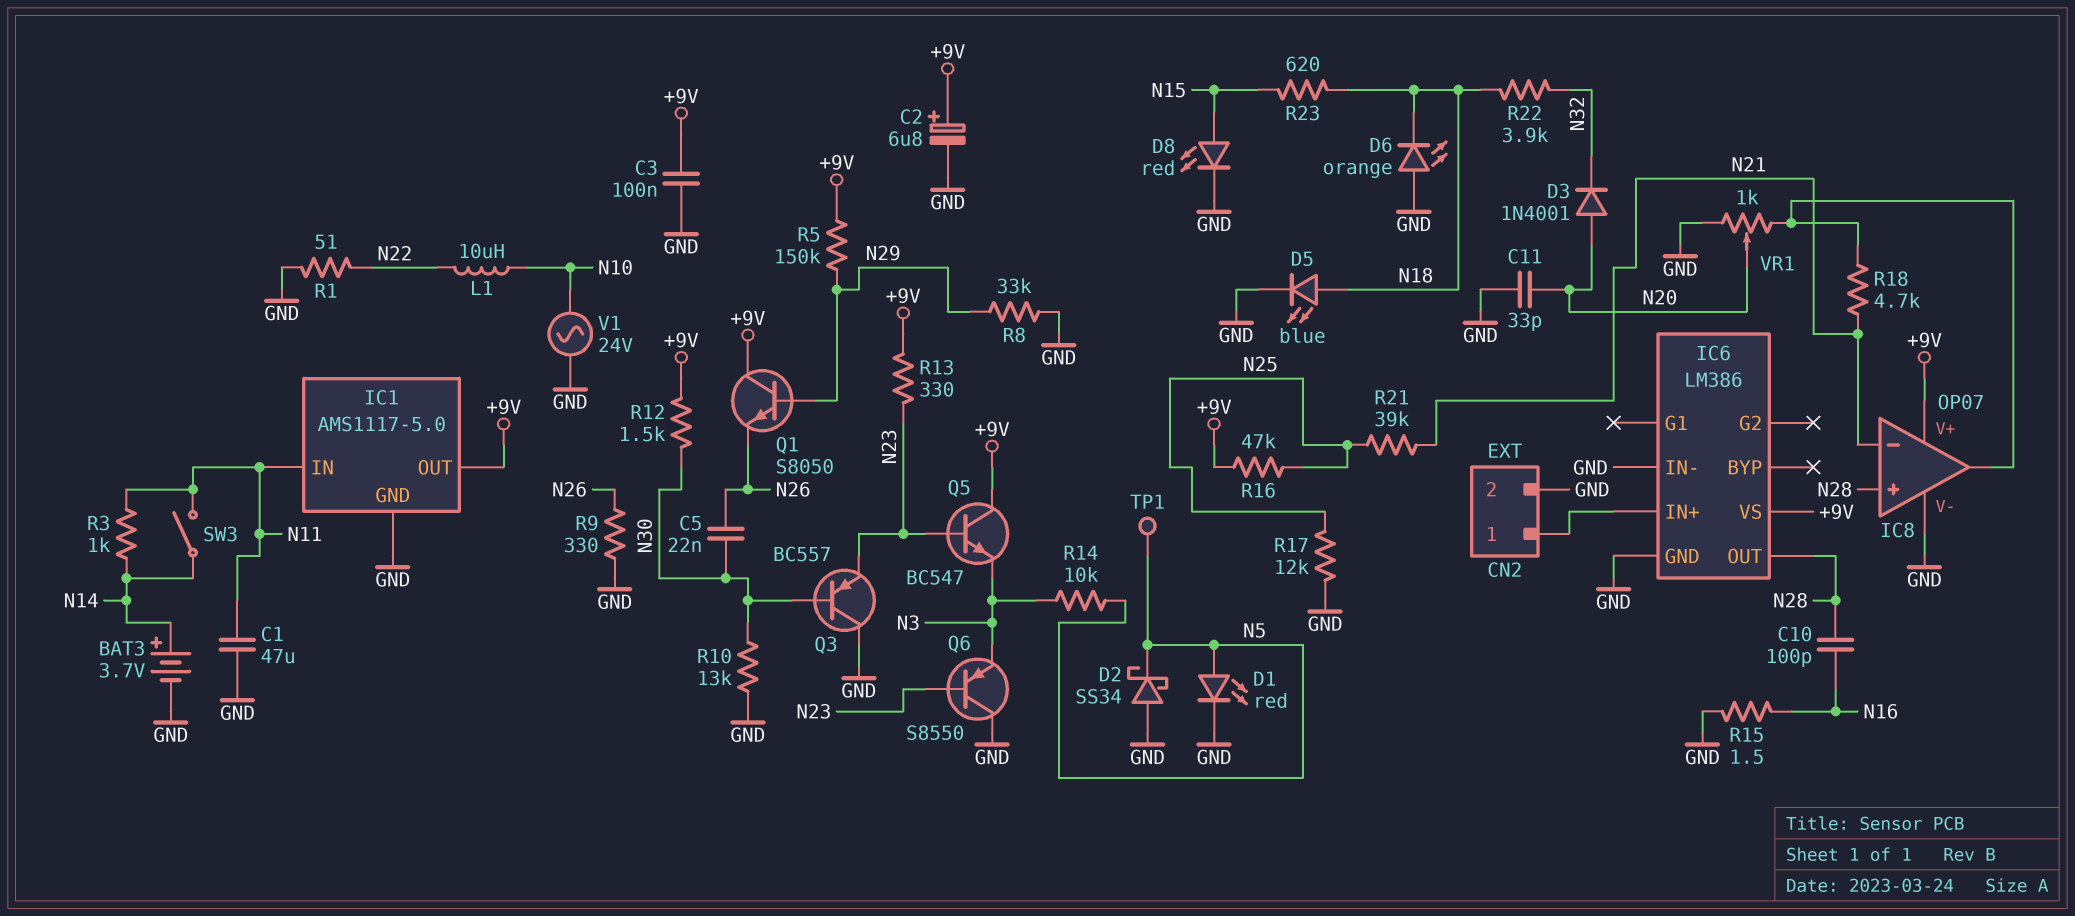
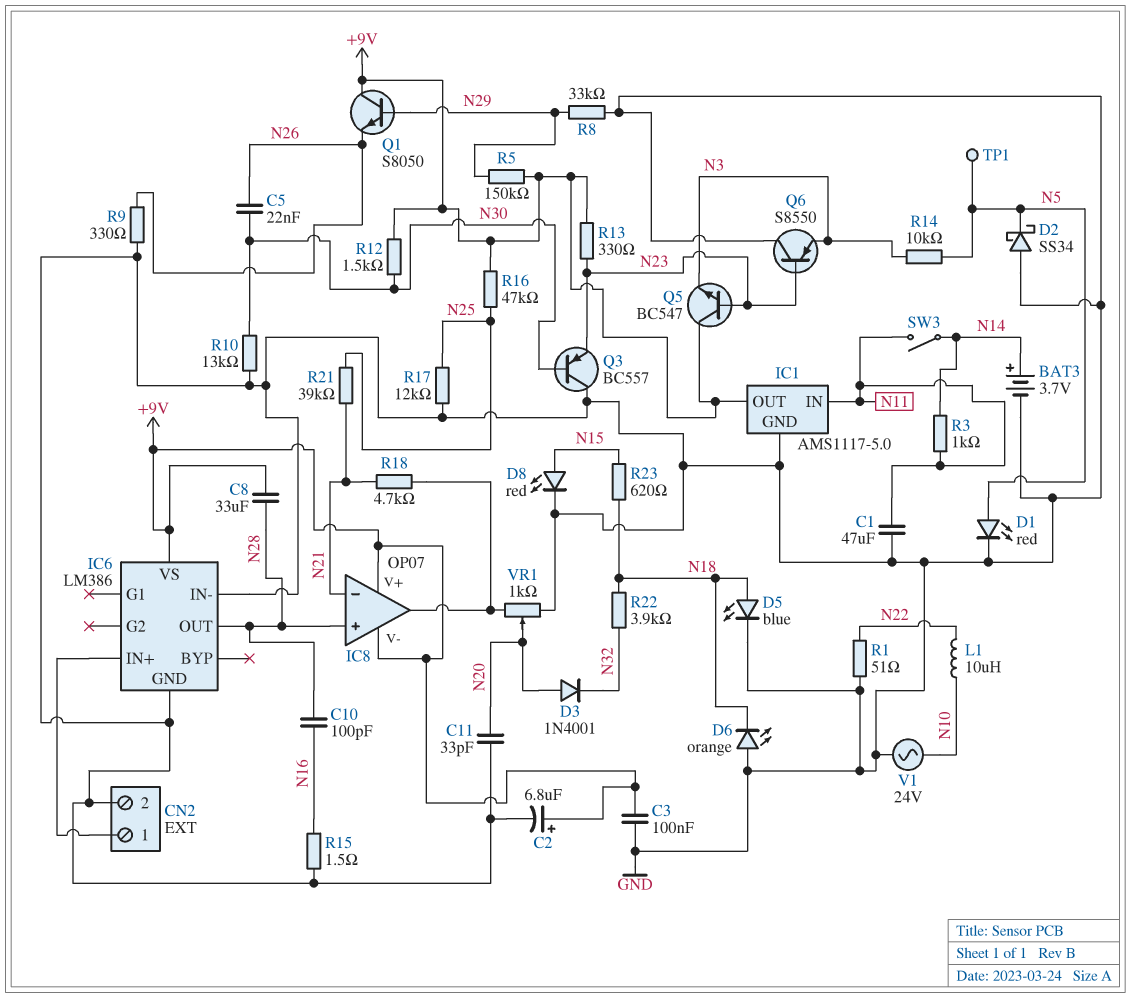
C8: none -> 33uF (+9V, N28)
IC8 pin V-: GND -> +9V

